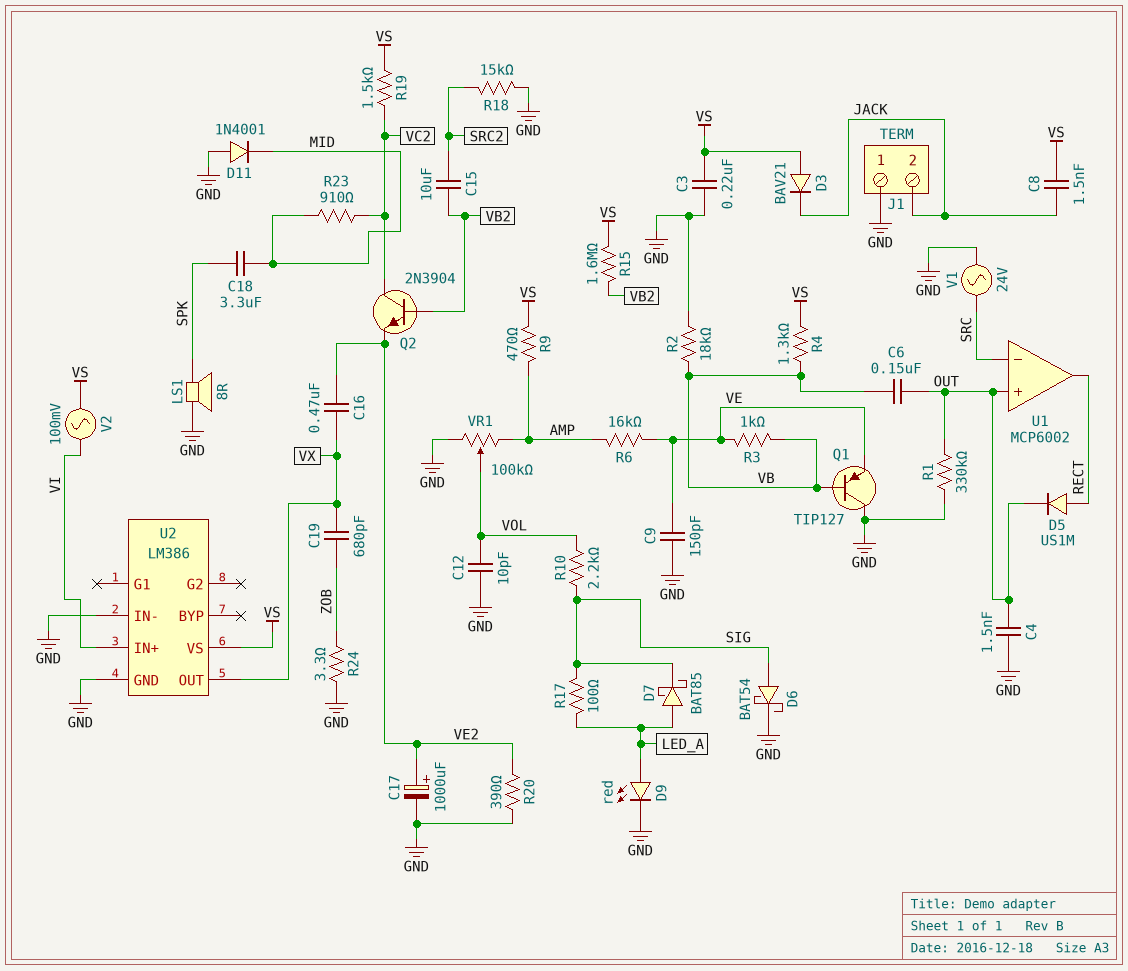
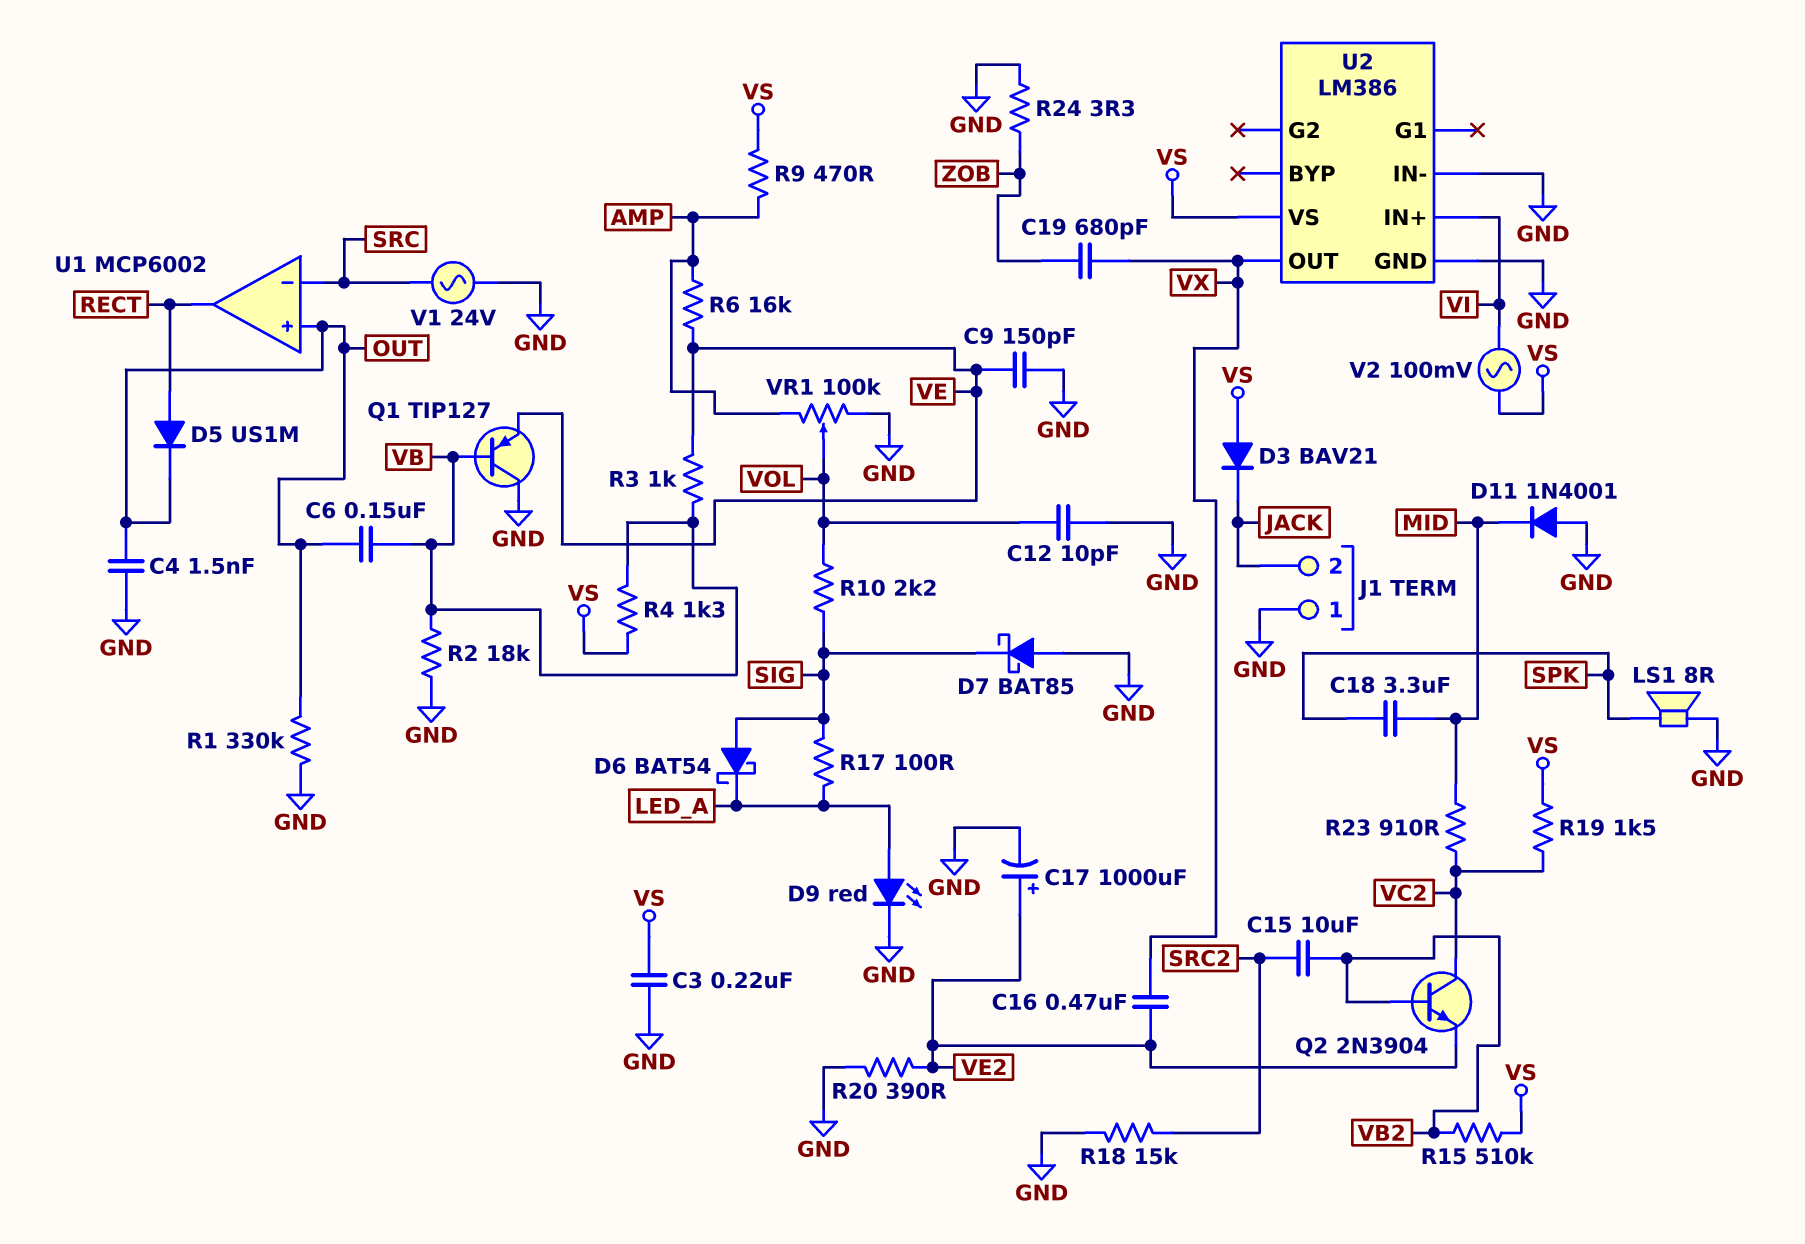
C8: 1.5nF (JACK, VS) -> none
D6: schottky BAT54 (A SIG, K GND) -> schottky BAT54 (A SIG, K LED_A)
D7: schottky BAT85 (A LED_A, K SIG) -> schottky BAT85 (A GND, K SIG)
R15: 1.6M (VB2, VS) -> 510k (VB2, VS)

